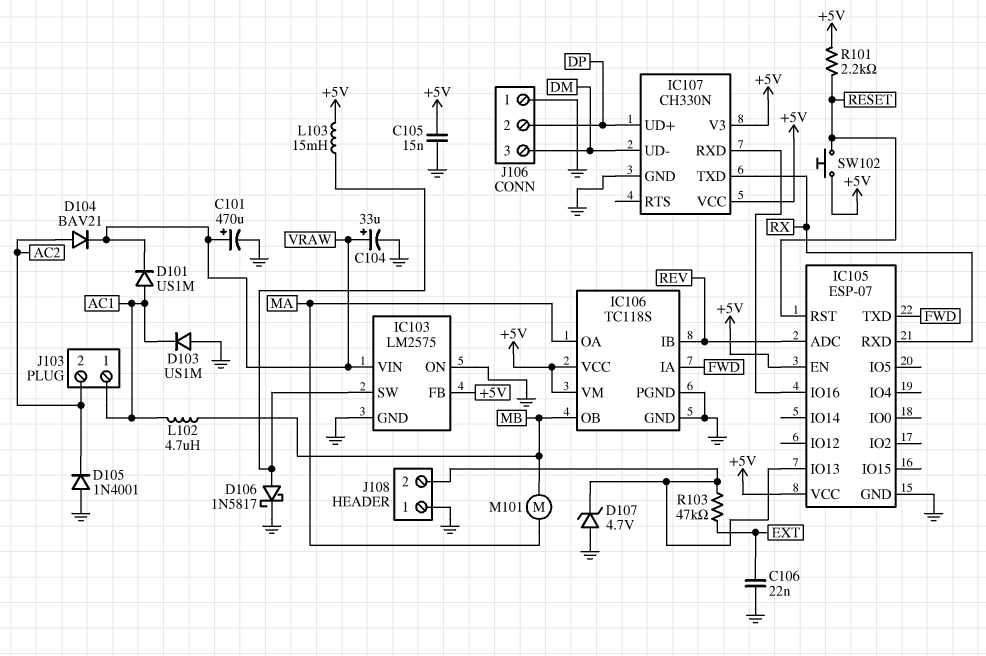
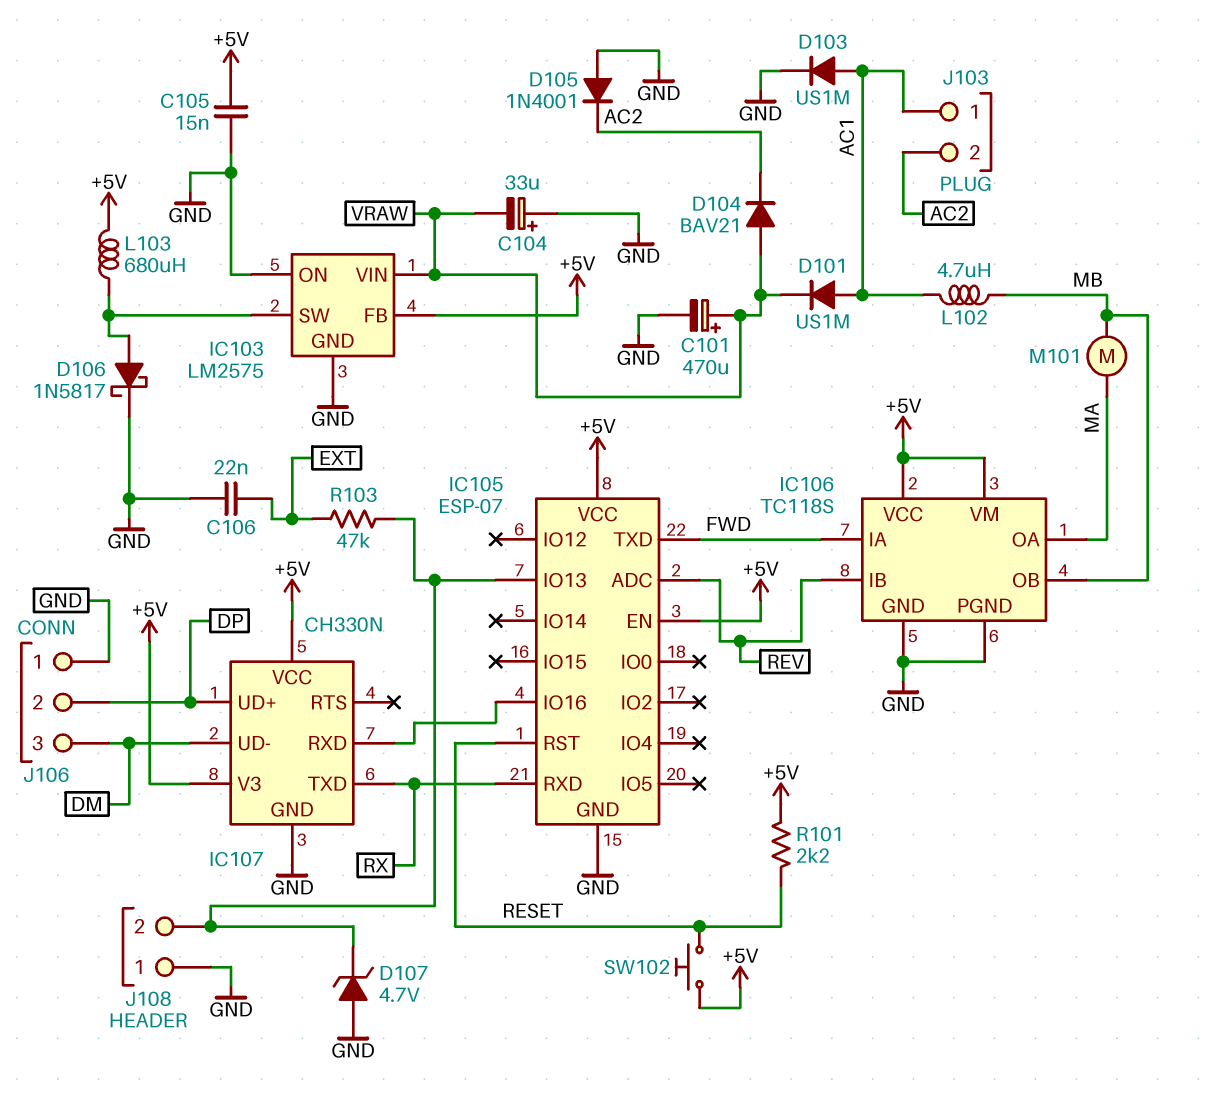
C104: 33uF (plus VRAW, minus GND) -> 33uF (plus GND, minus VRAW)
D103: diode US1M (A GND, K AC1) -> diode US1M (A AC1, K GND)
D104: diode BAV21 (A AC2, K VRAW) -> diode BAV21 (A VRAW, K AC2)
L103: 15mH (+5V, IC103/SW) -> 680uH (+5V, IC103/SW)

